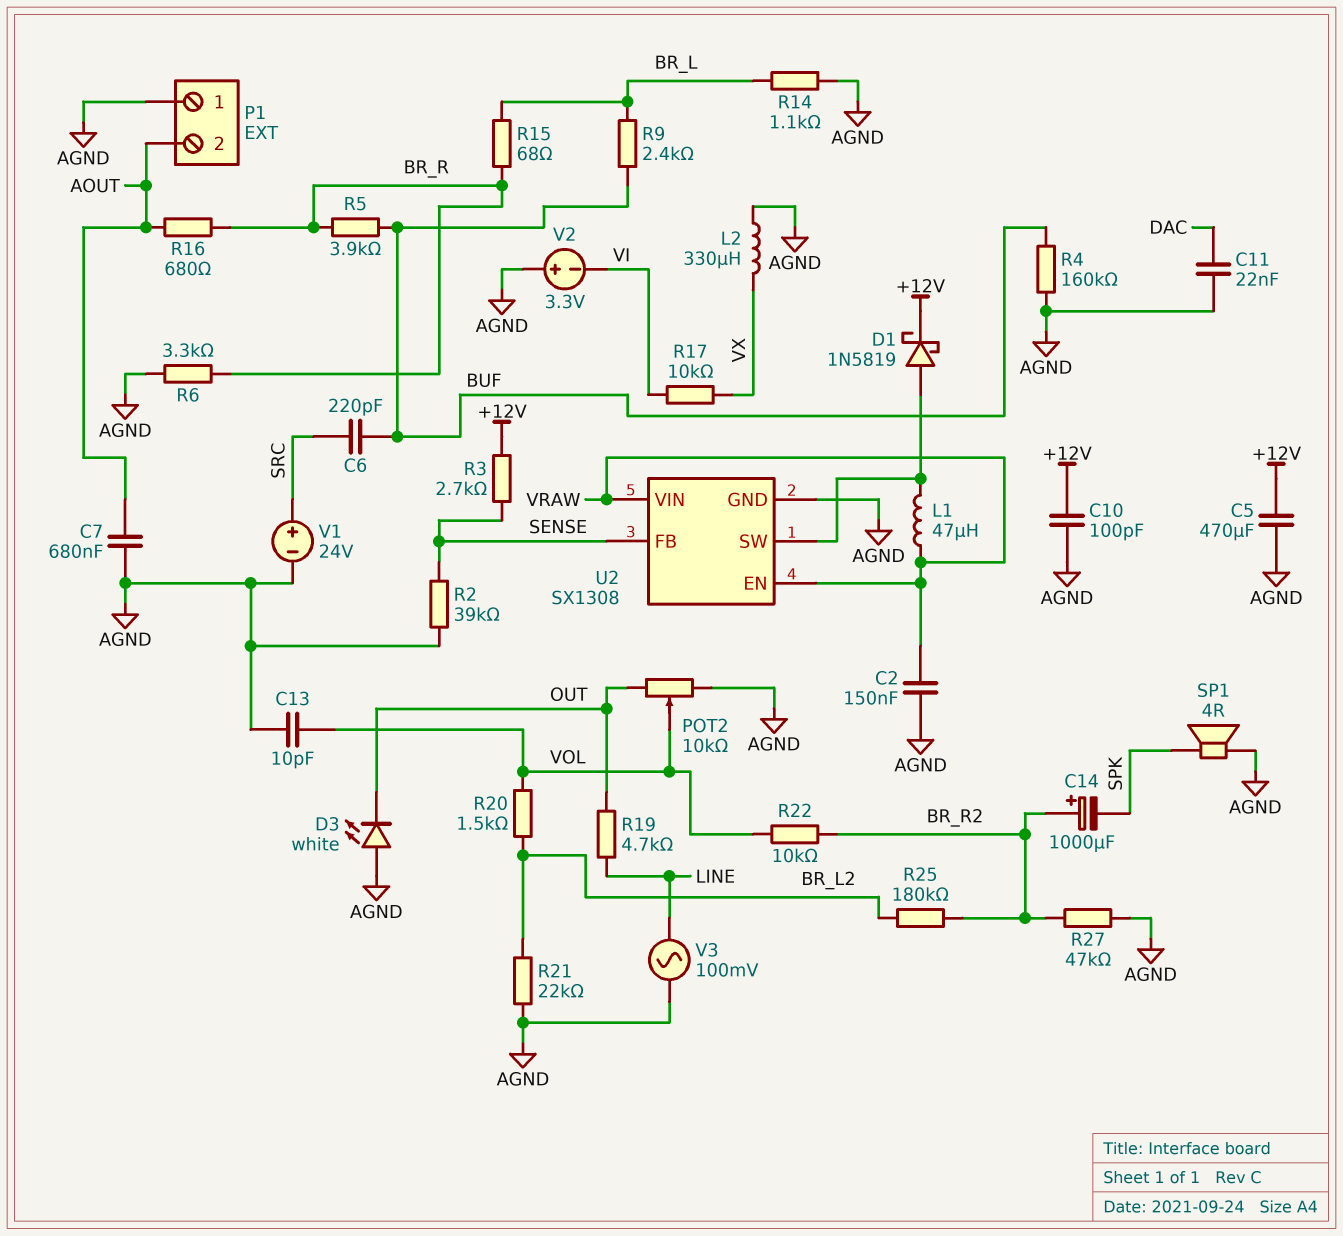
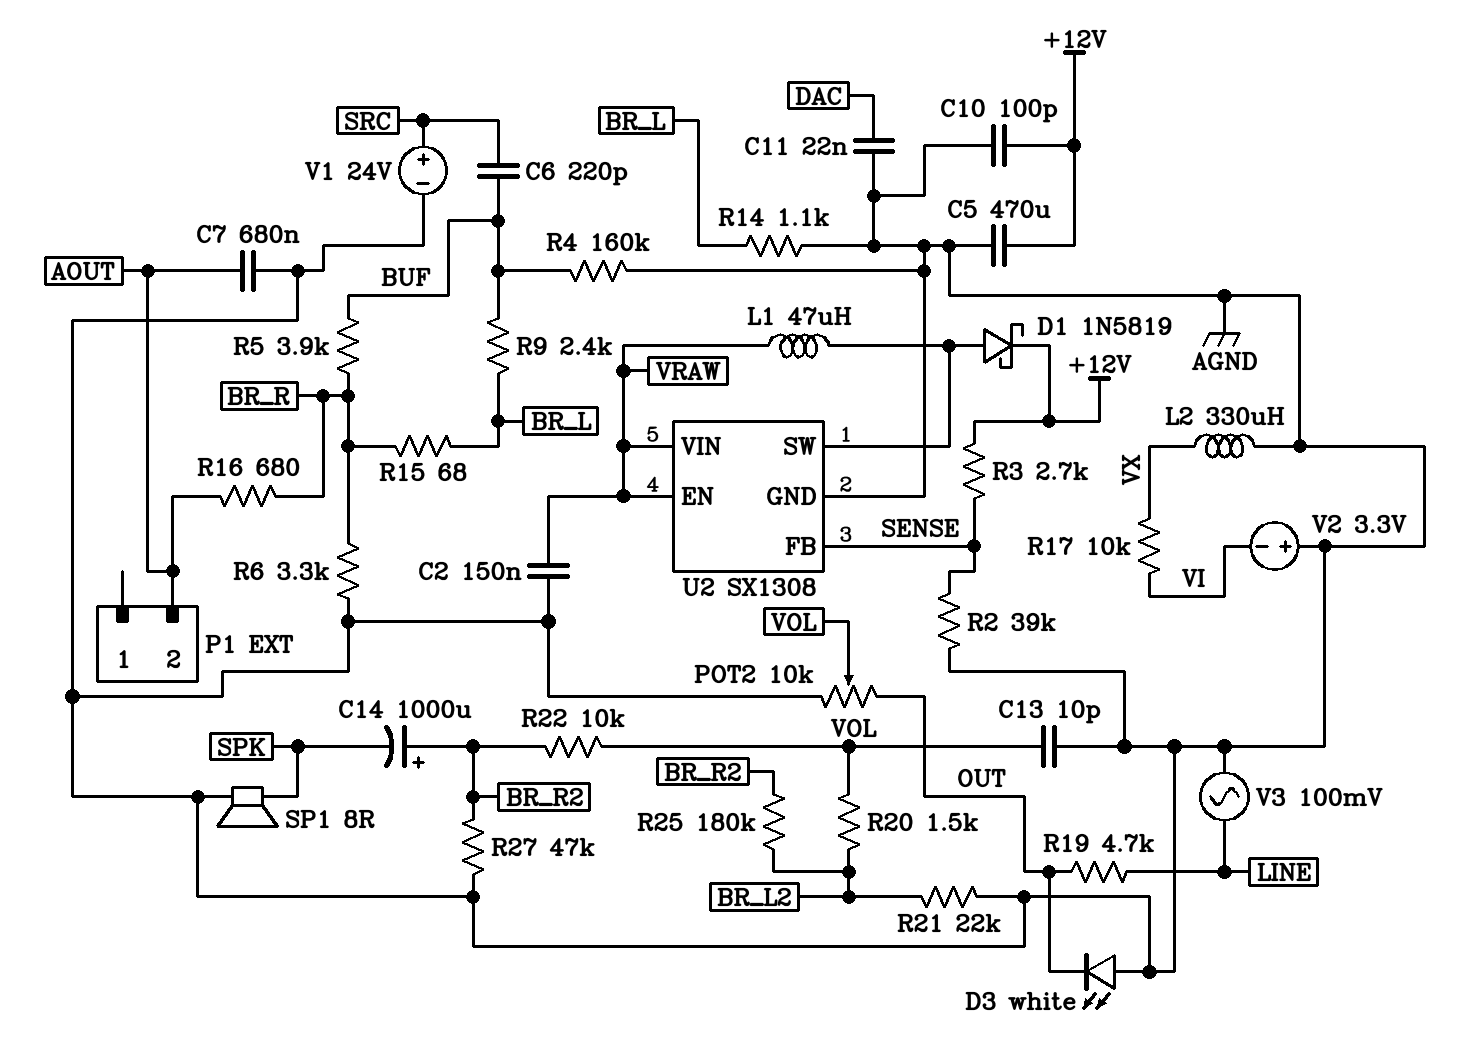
P1 pin 1: AGND -> none
SP1: speaker 4R (AGND, SPK) -> speaker 8R (AGND, SPK)

